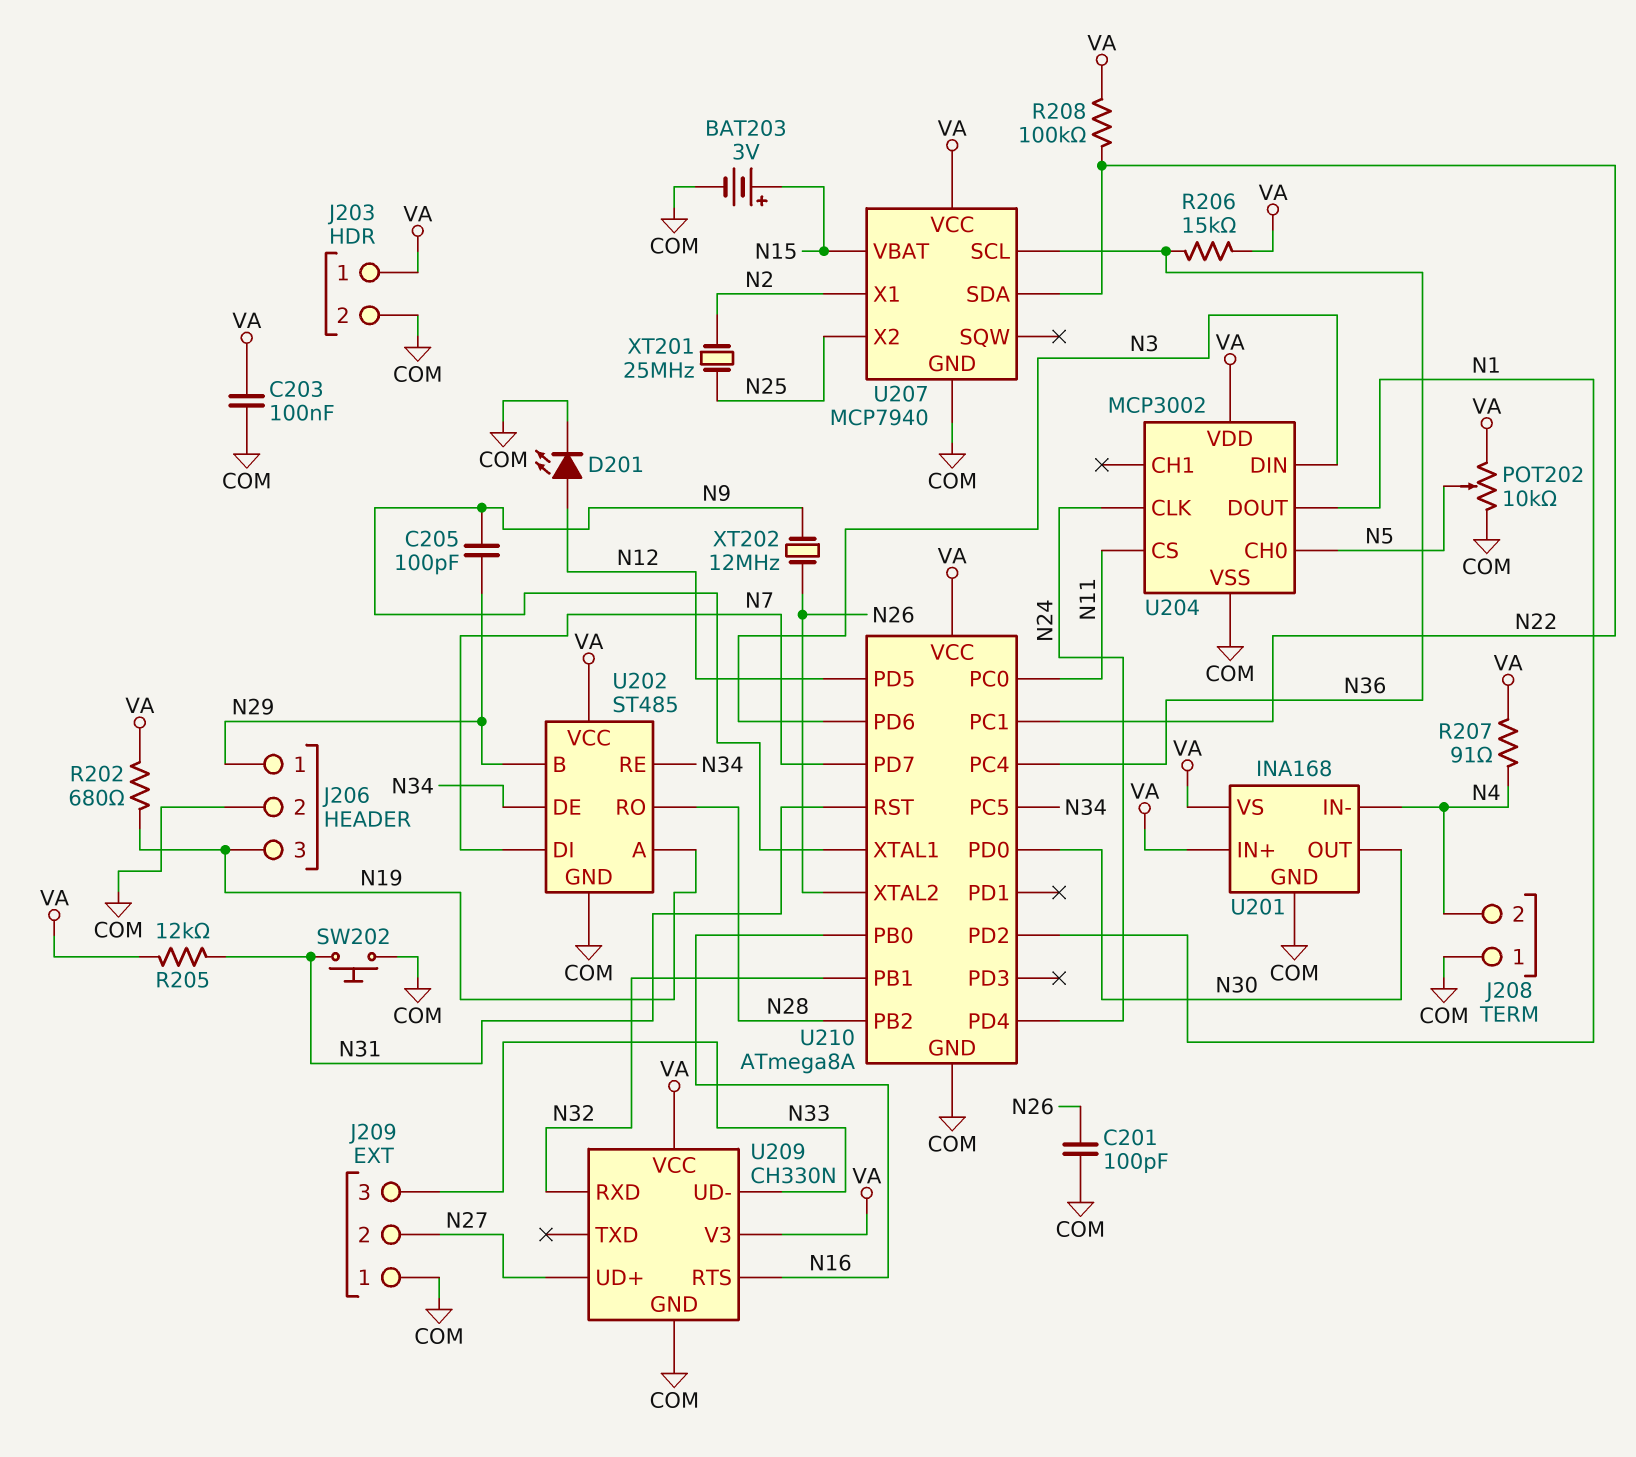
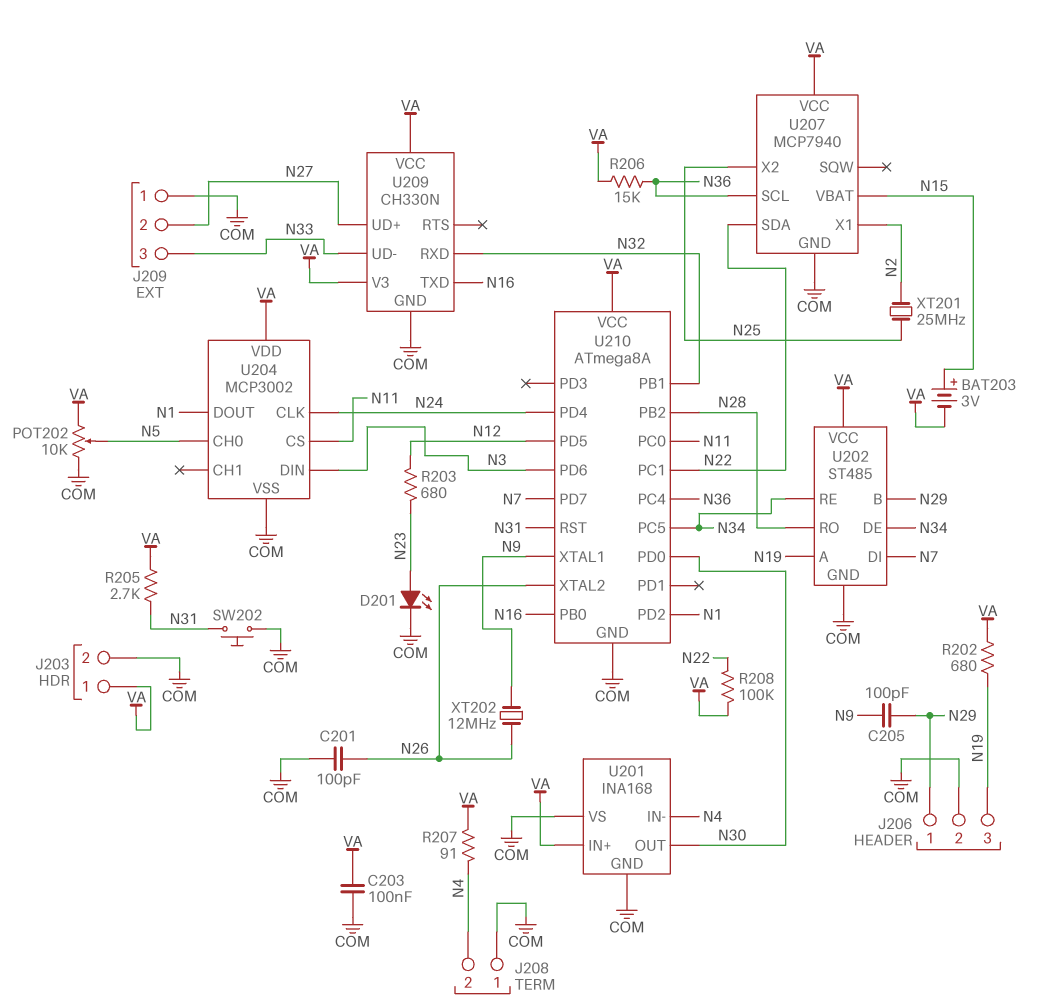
BAT203: 3V (plus N15, minus COM) -> 3V (plus N15, minus VA)
D201: LED (A N12, K COM) -> LED (A N23, K COM)
R203: none -> 680 (N12, N23)
R205: 12k (N31, VA) -> 2.7k (N31, VA)
U201 pin VS: VA -> COM
U209 pin RTS: N16 -> none
U209 pin TXD: none -> N16

